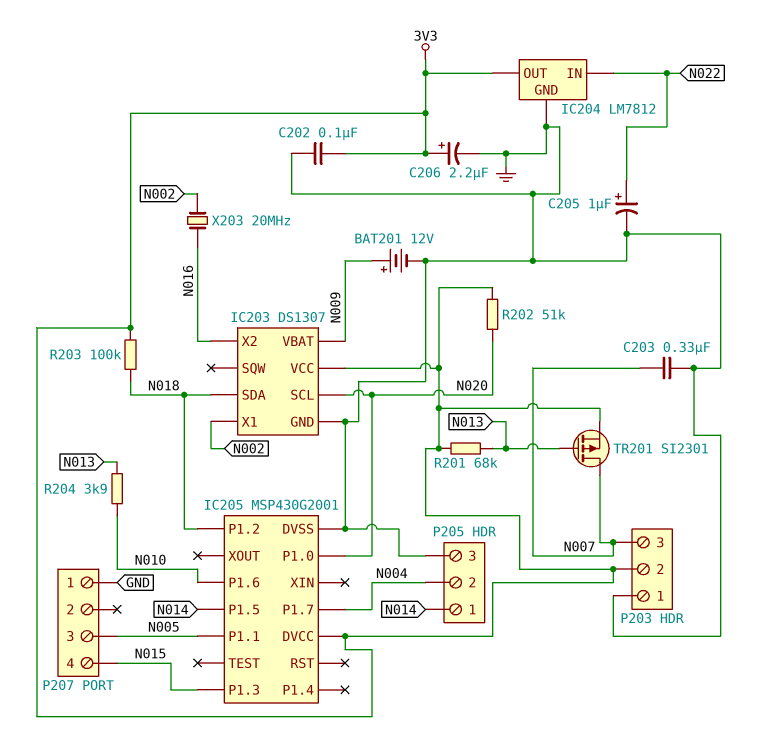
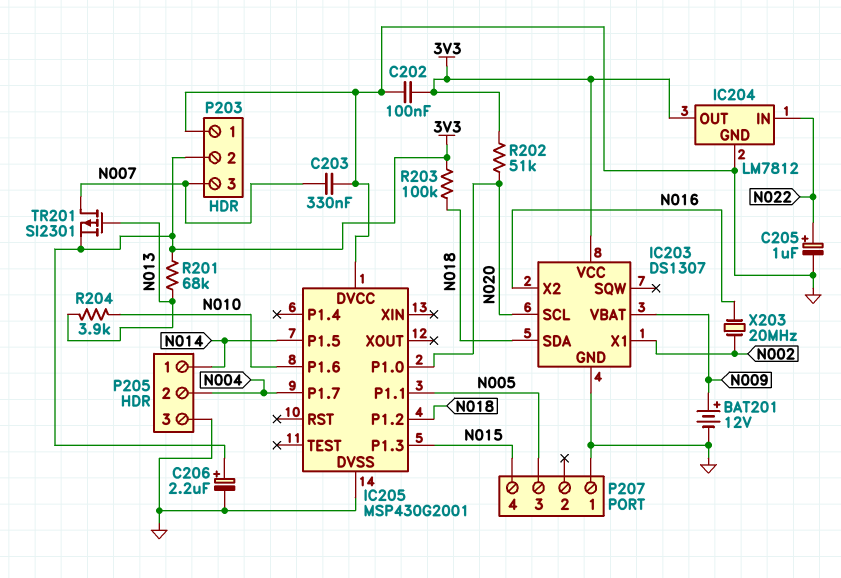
IC205 pin DVCC: 3V3 -> GND

